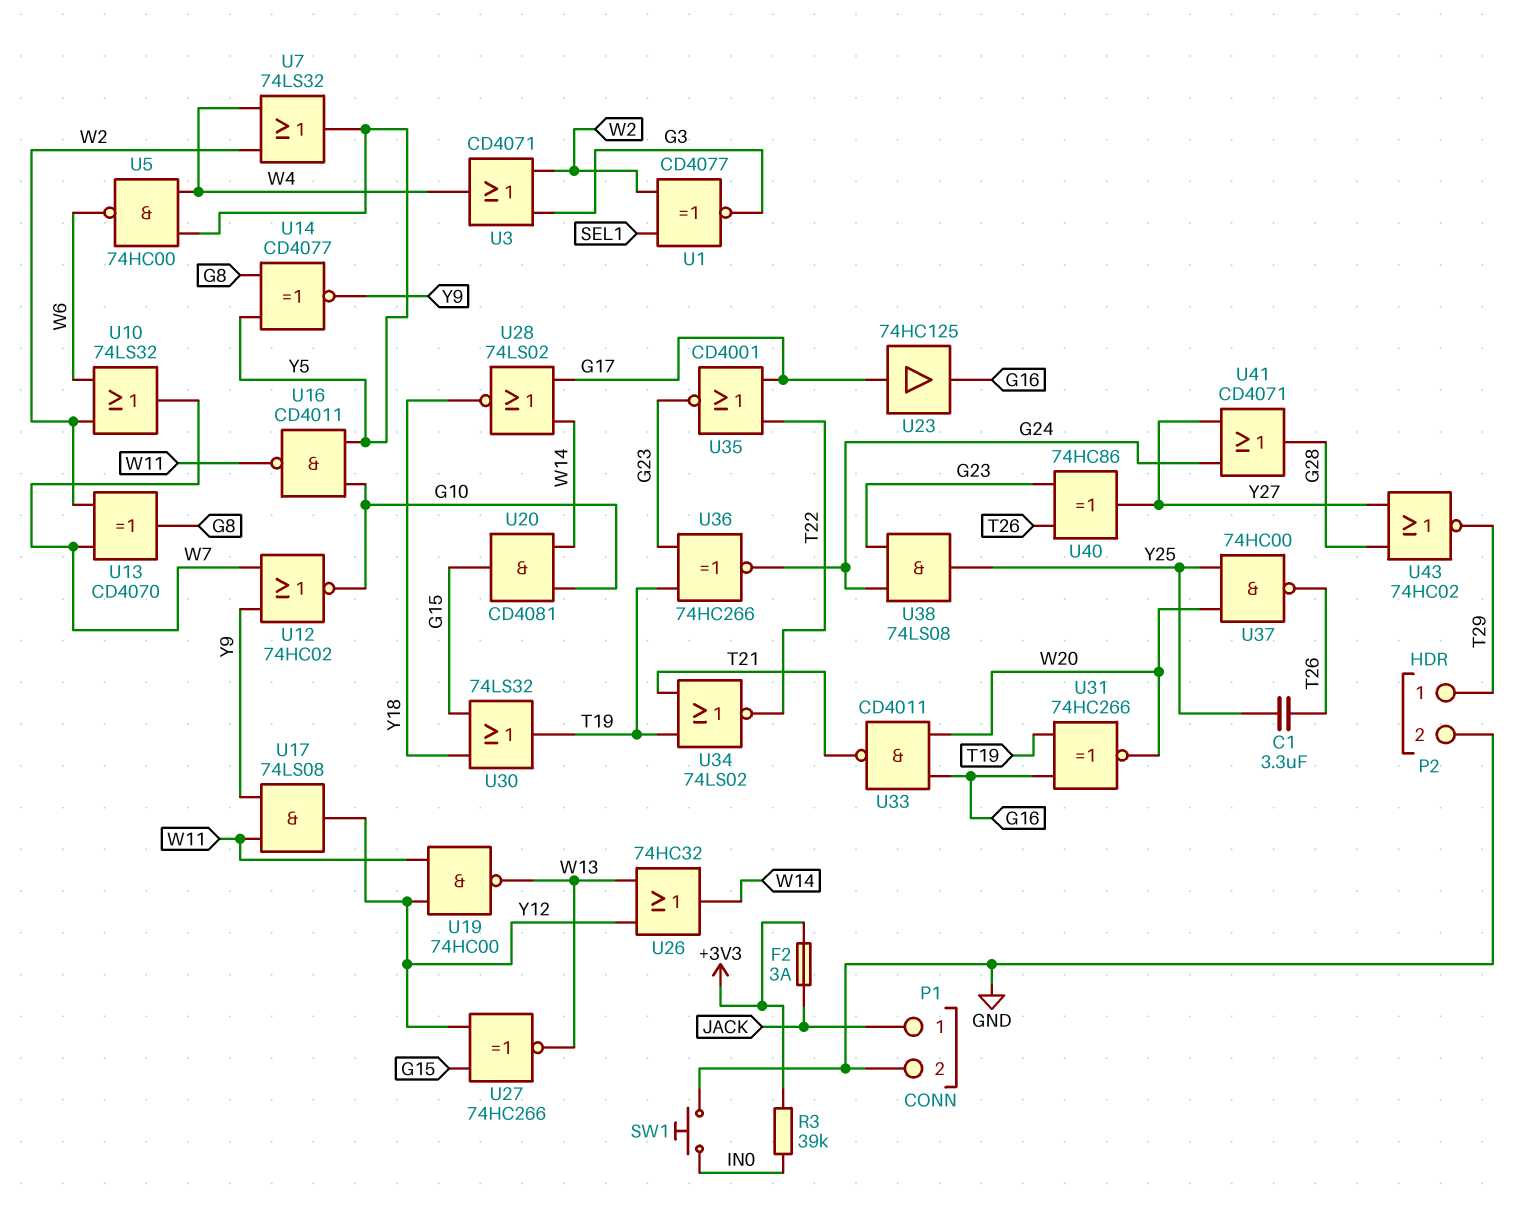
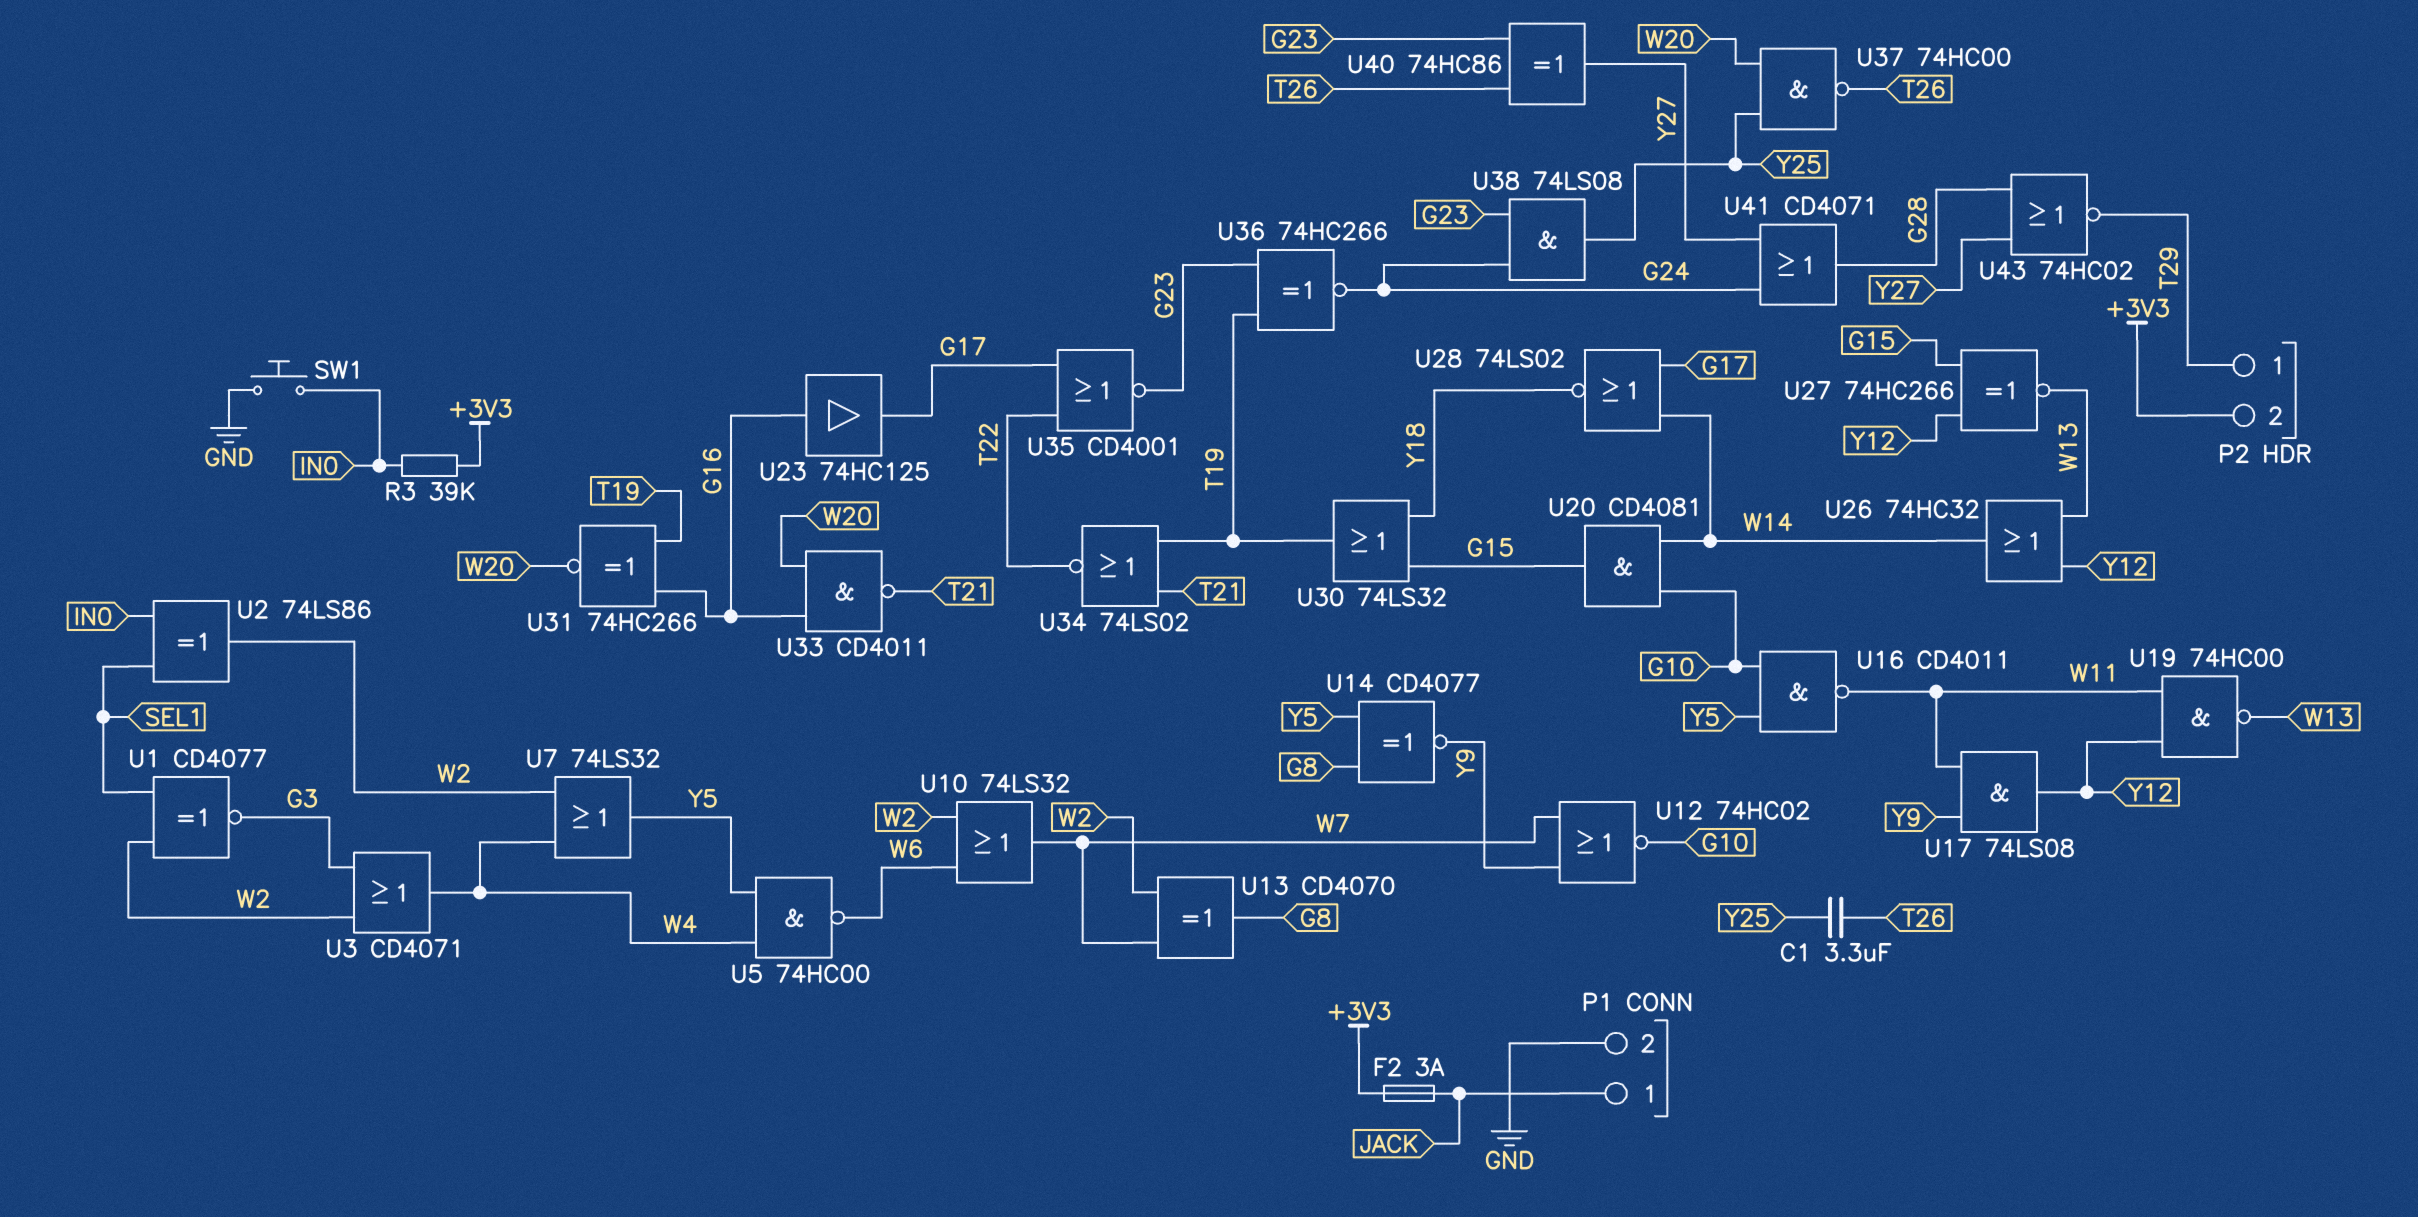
P2 pin 2: GND -> +3V3
U2: none -> XOR 74LS86 (in IN0, in SEL1, out W2)
U23: buffer 74HC125 (in G17, out G16) -> buffer 74HC125 (in G16, out G17)

